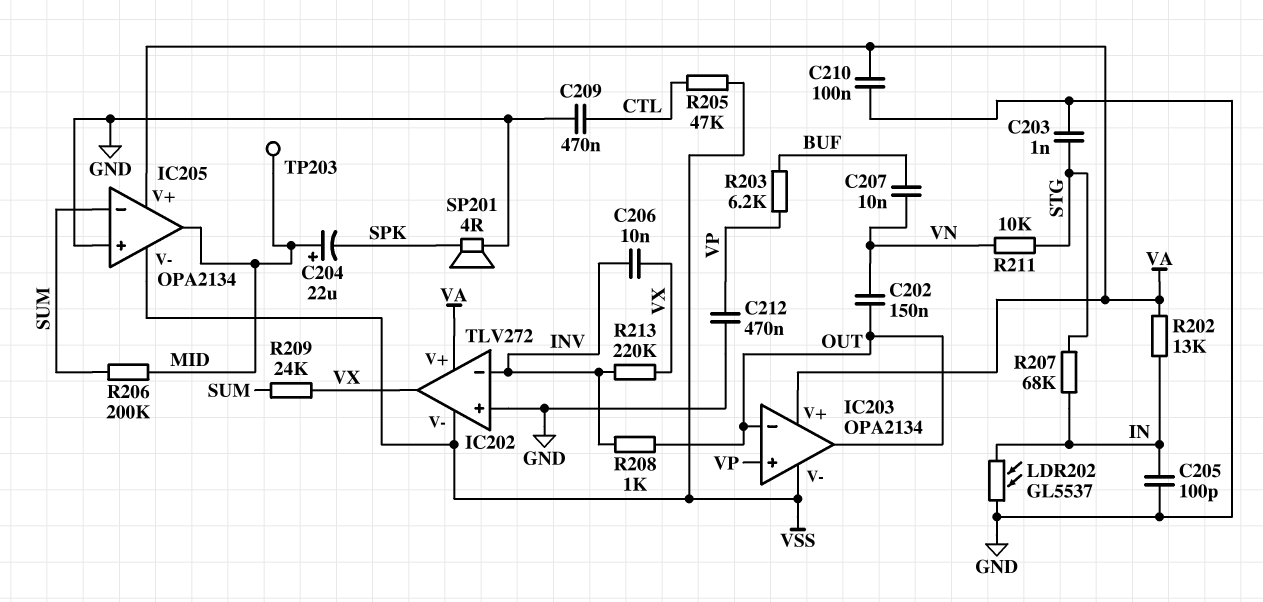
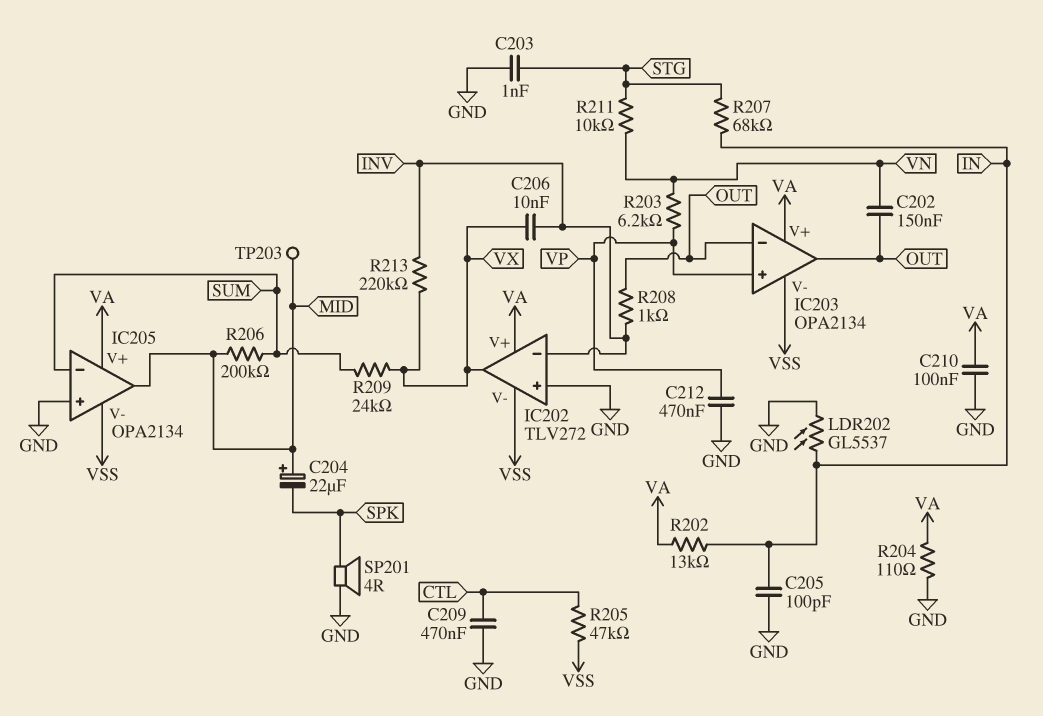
C207: 10nF (BUF, VN) -> none
R203: 6.2k (BUF, VP) -> 6.2k (VN, VP)
R204: none -> 110 (GND, VA)

